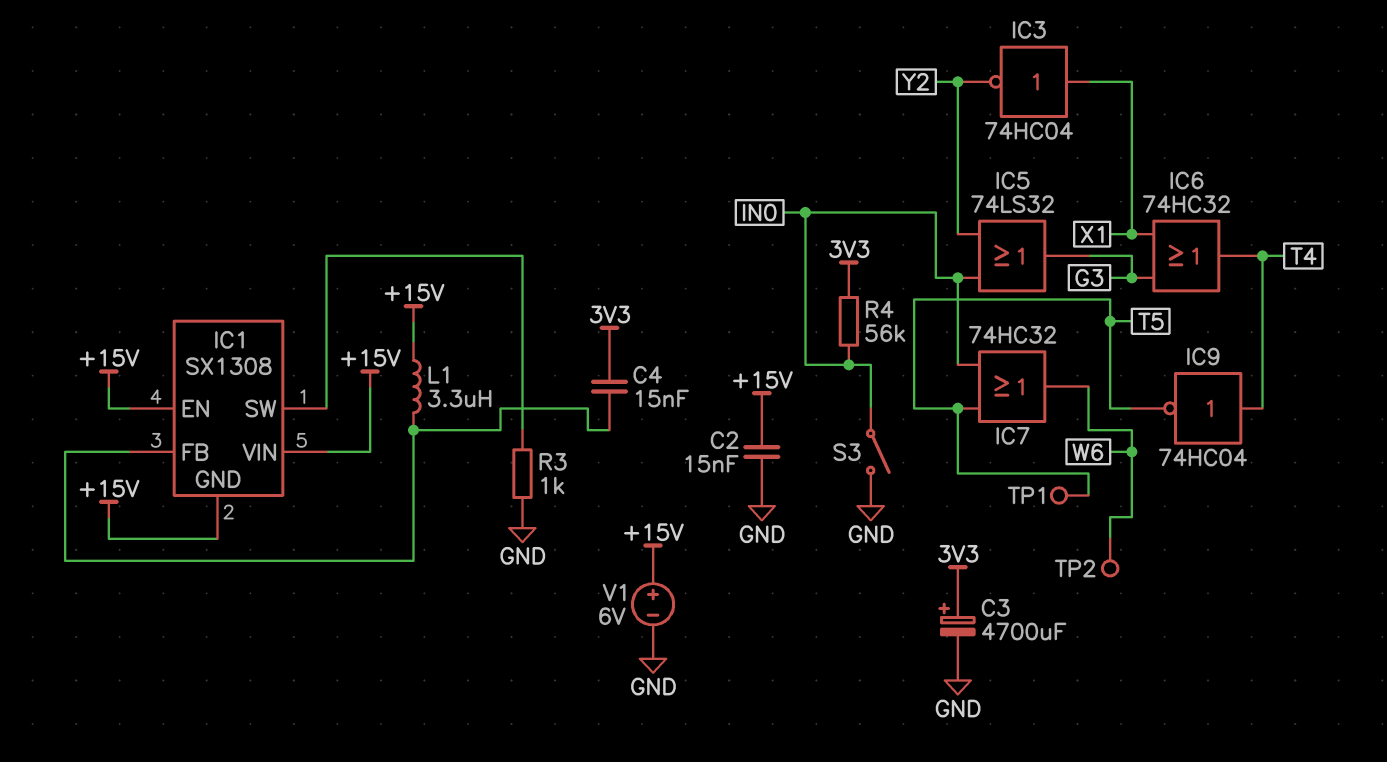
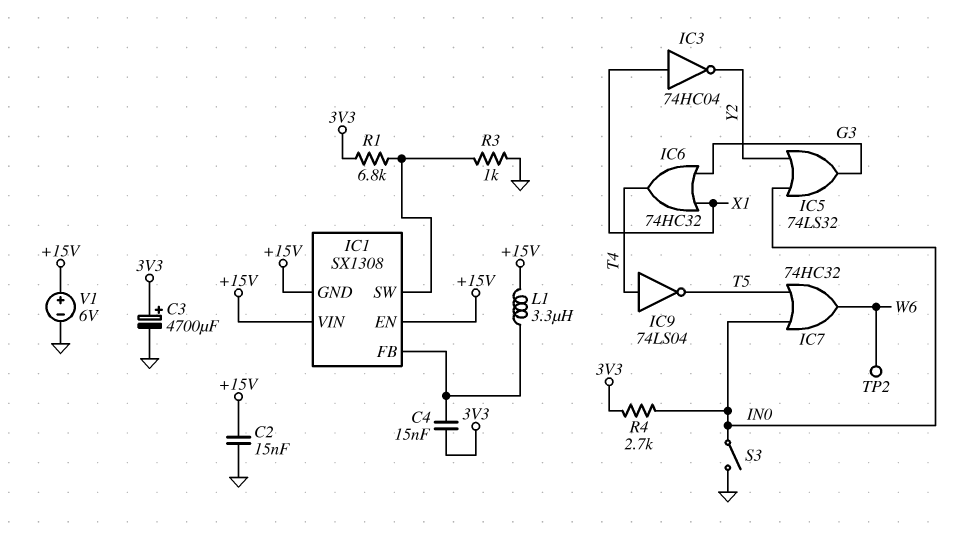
IC9: NOT 74HC04 (in T4, out T5) -> NOT 74LS04 (in T4, out T5)
R1: none -> 6.8k (3V3, IC1/SW)
R4: 56k (3V3, IN0) -> 2.7k (3V3, IN0)
TP1: test point (T5) -> none

